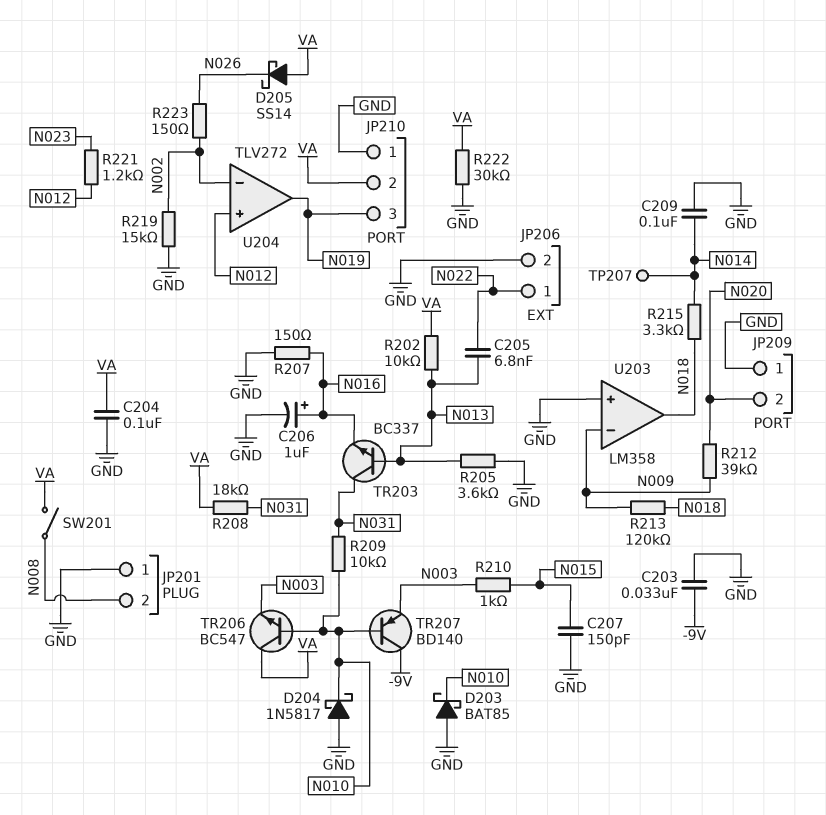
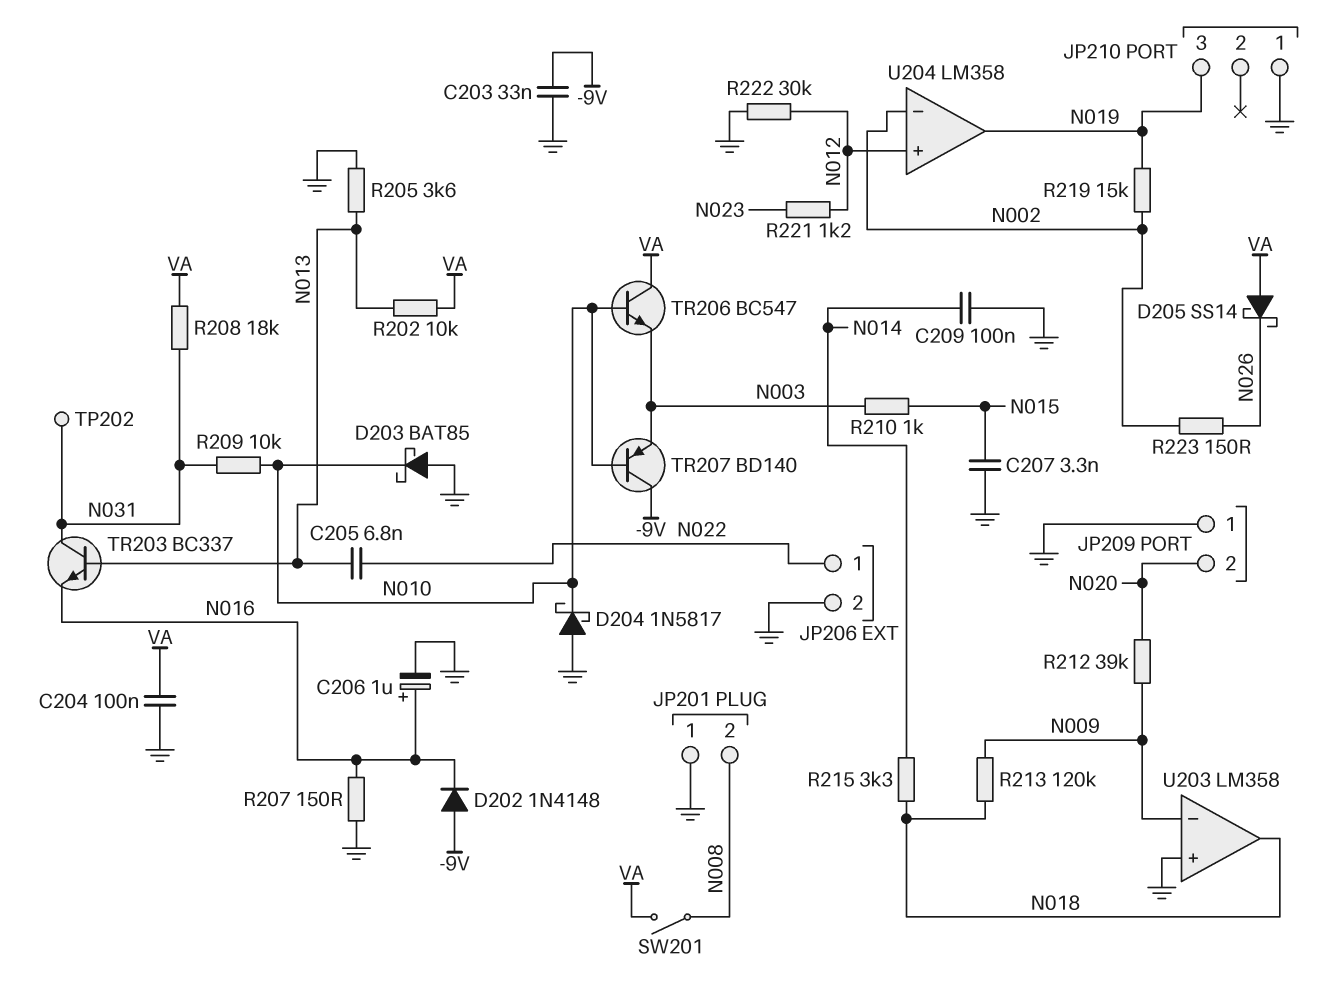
C207: 150pF (GND, N015) -> 3.3nF (GND, N015)
D202: none -> diode 1N4148 (A -9V, K N016)
JP210 pin 2: VA -> none
R219: 15k (GND, N002) -> 15k (N002, N019)
R222: 30k (GND, VA) -> 30k (GND, N012)
TP202: none -> test point (N031)
TP207: test point (N014) -> none
U204: TLV272 -> LM358

